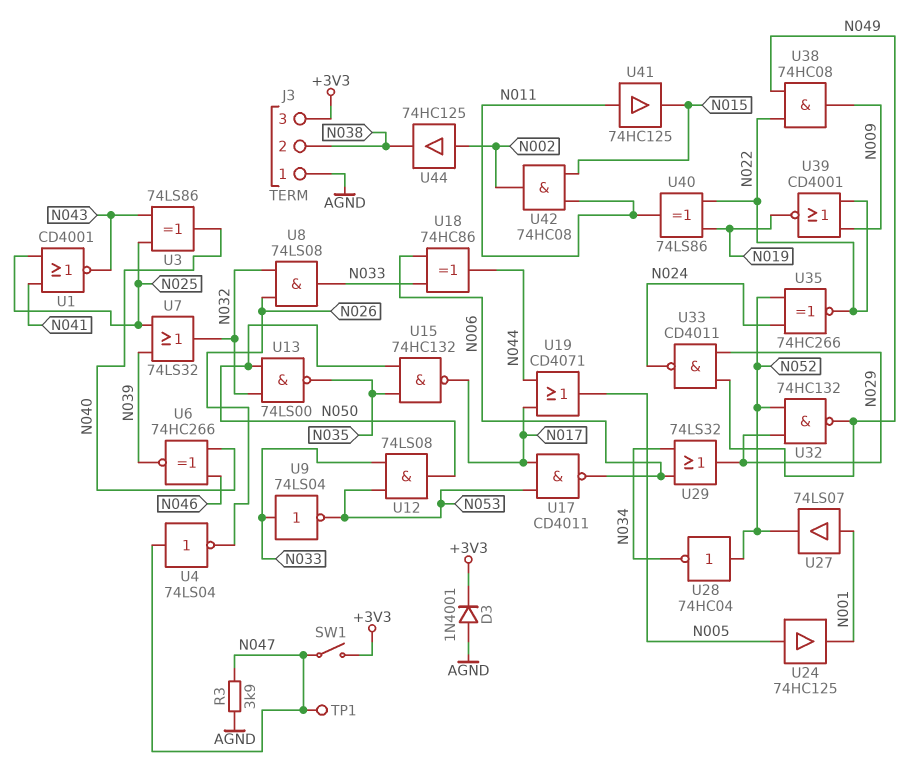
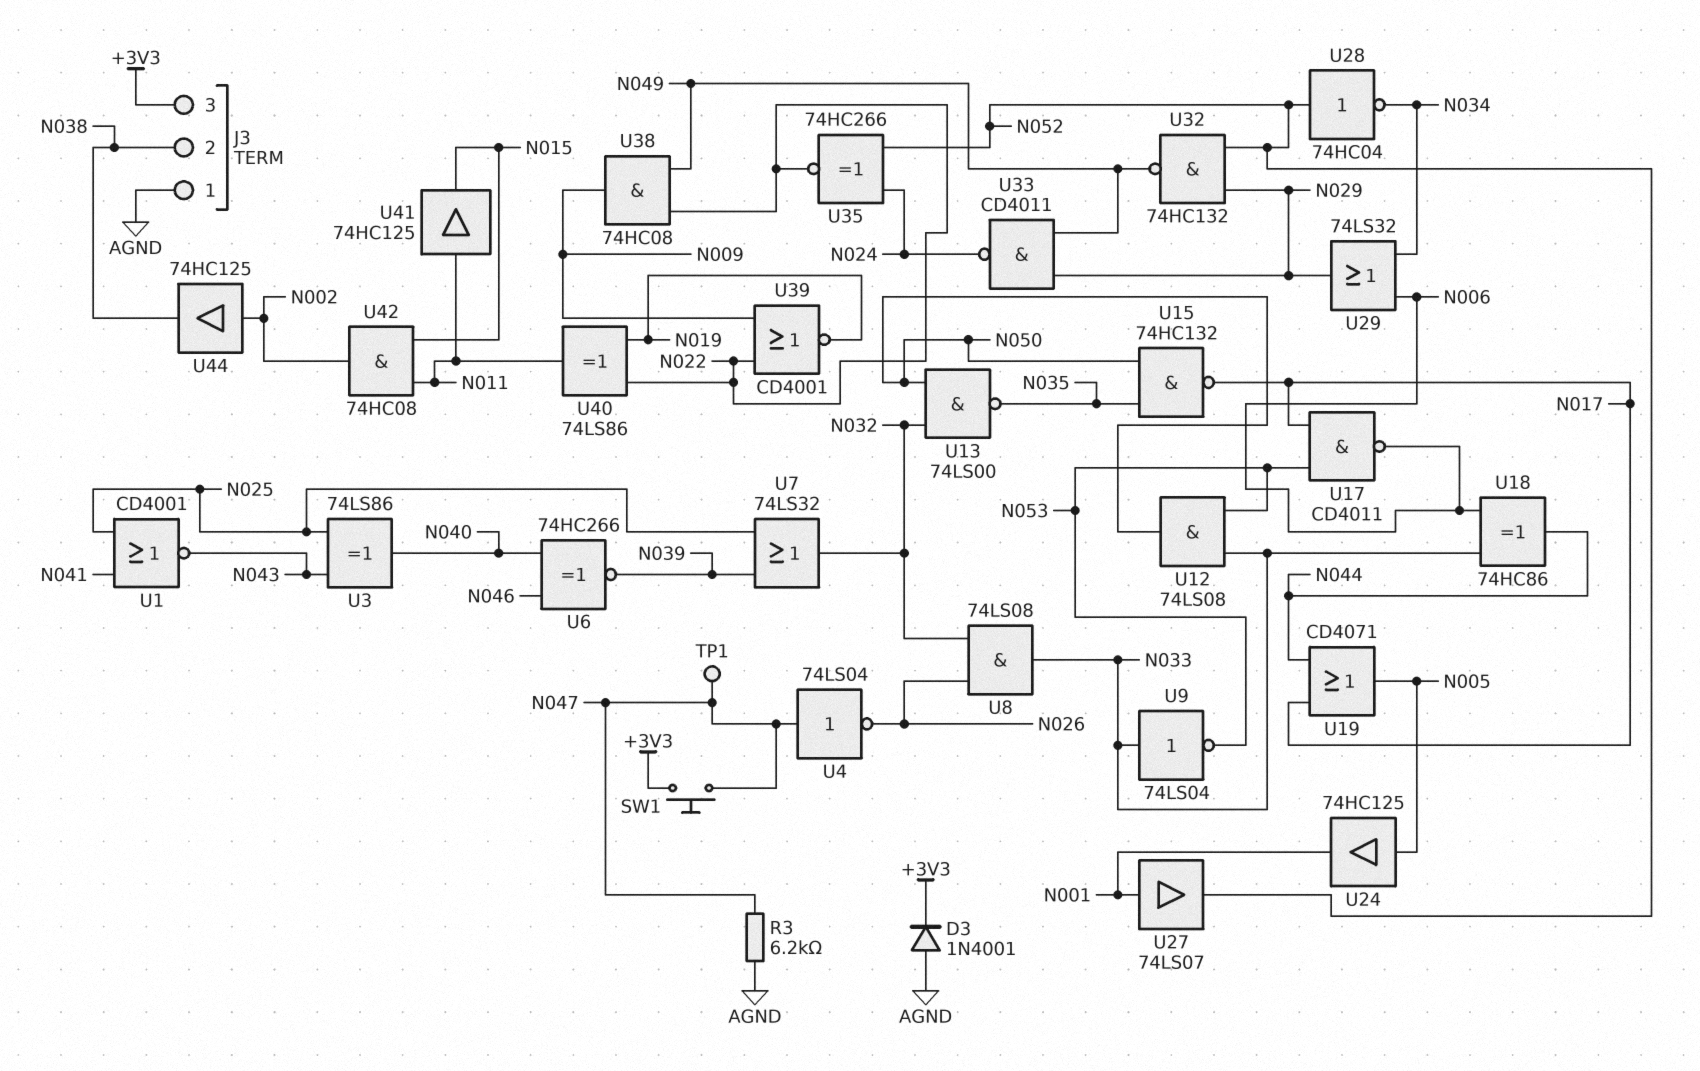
R3: 3.9k (AGND, N047) -> 6.2k (AGND, N047)
SW1: switch (+3V3, N047) -> button (+3V3, N047)

